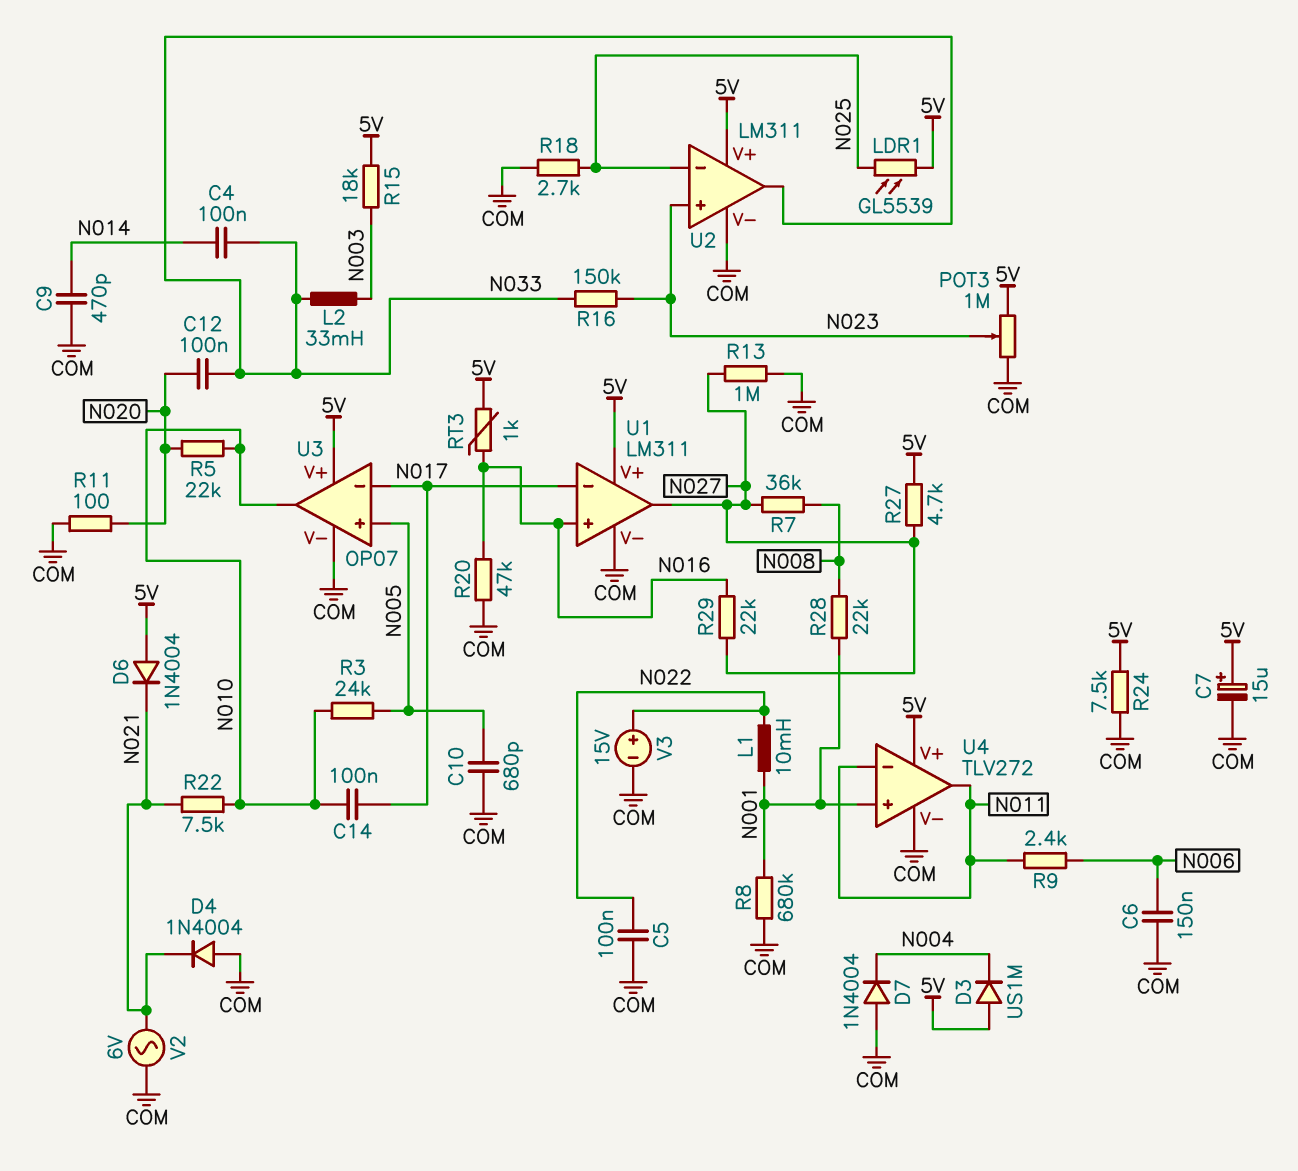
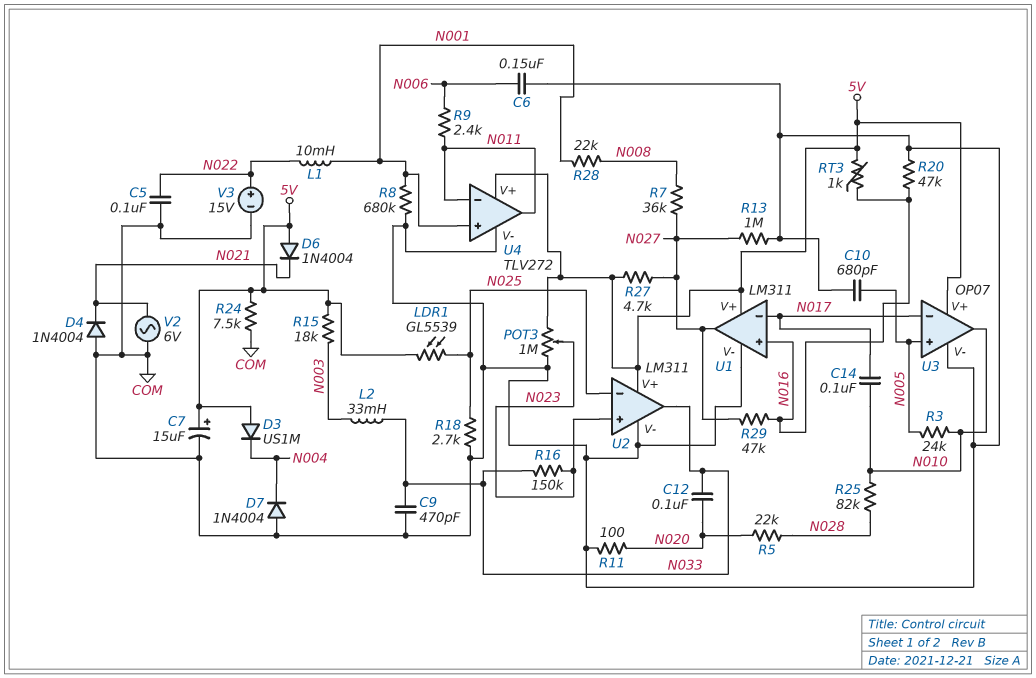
C4: 100nF (N014, N033) -> none
C9: 470pF (COM, N014) -> 470pF (COM, N033)
R5: 22k (N010, N020) -> 22k (N020, N028)
R22: 7.5k (N010, N021) -> none
R25: none -> 82k (N010, N028)
R29: 22k (N016, N027) -> 47k (N016, N027)

